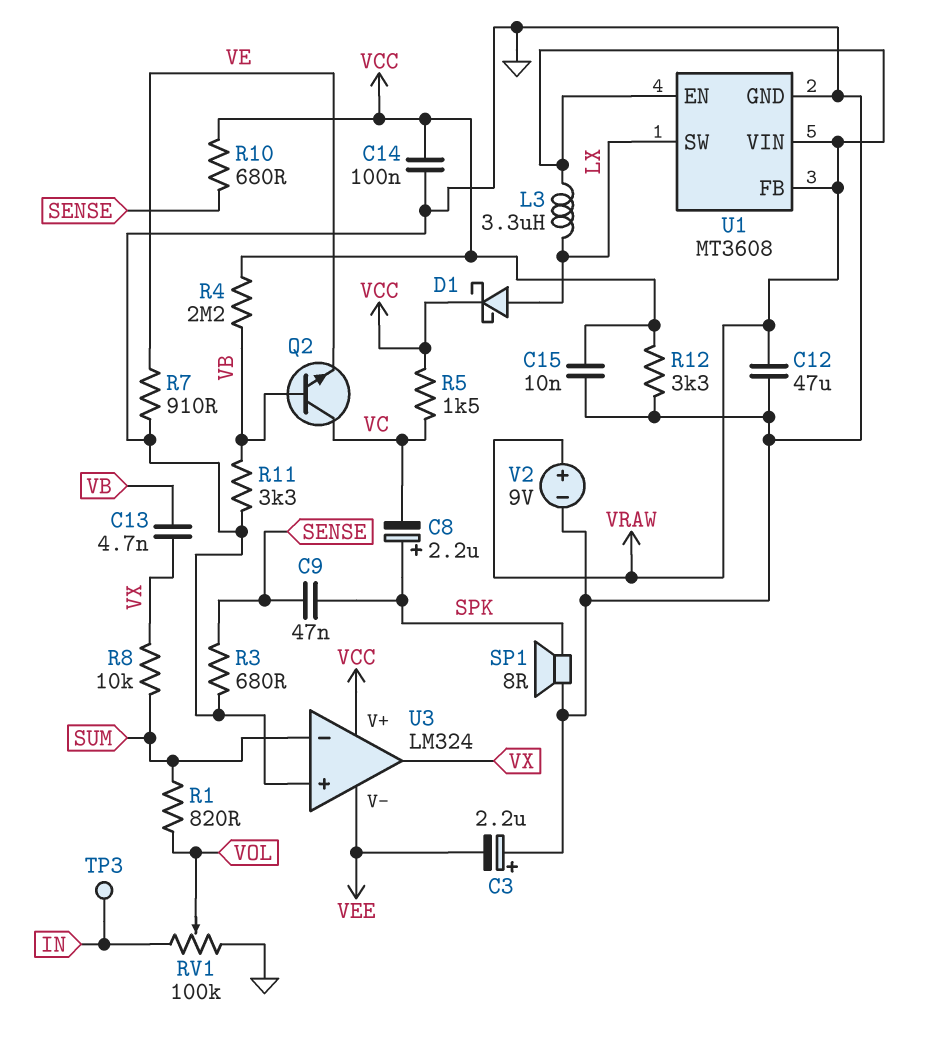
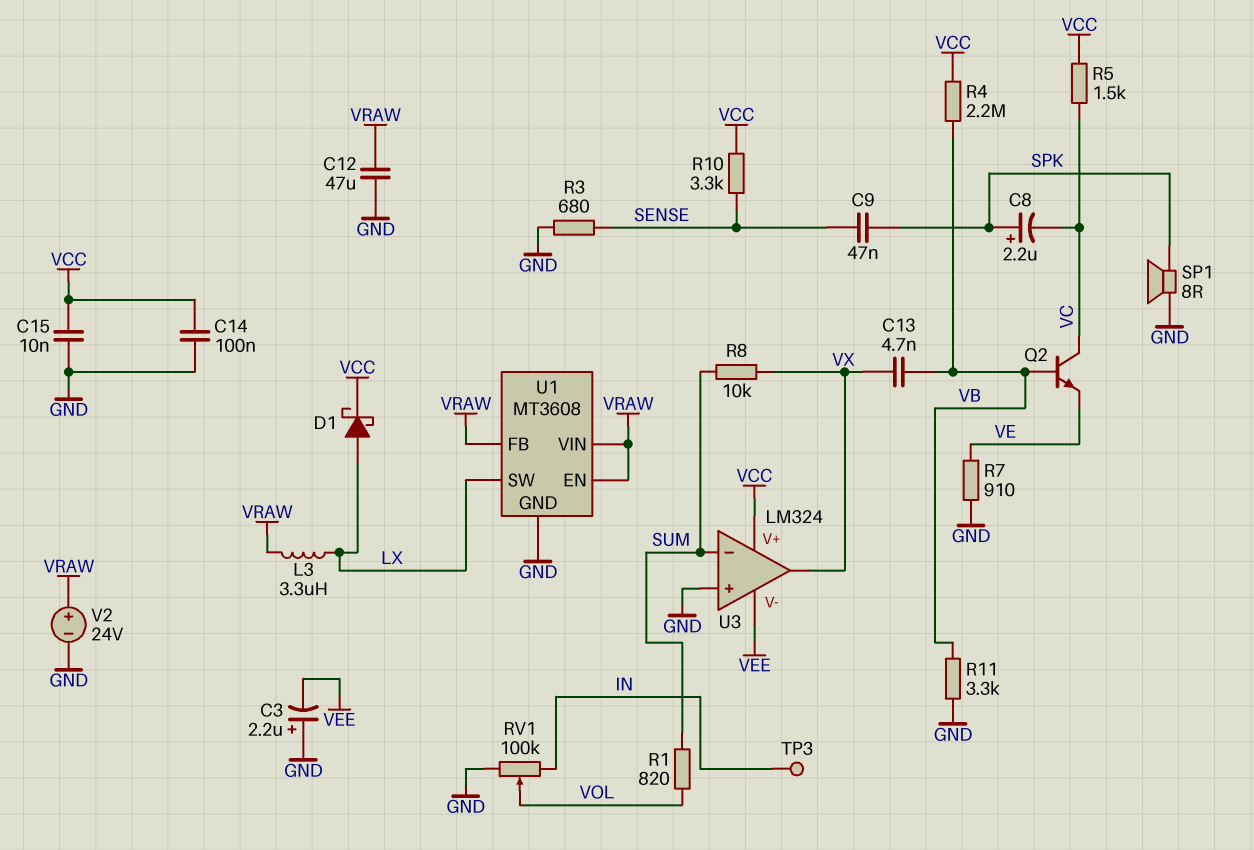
R10: 680 (SENSE, VCC) -> 3.3k (SENSE, VCC)
R12: 3.3k (GND, VCC) -> none
V2: 9V (plus VRAW, minus GND) -> 24V (plus VRAW, minus GND)

